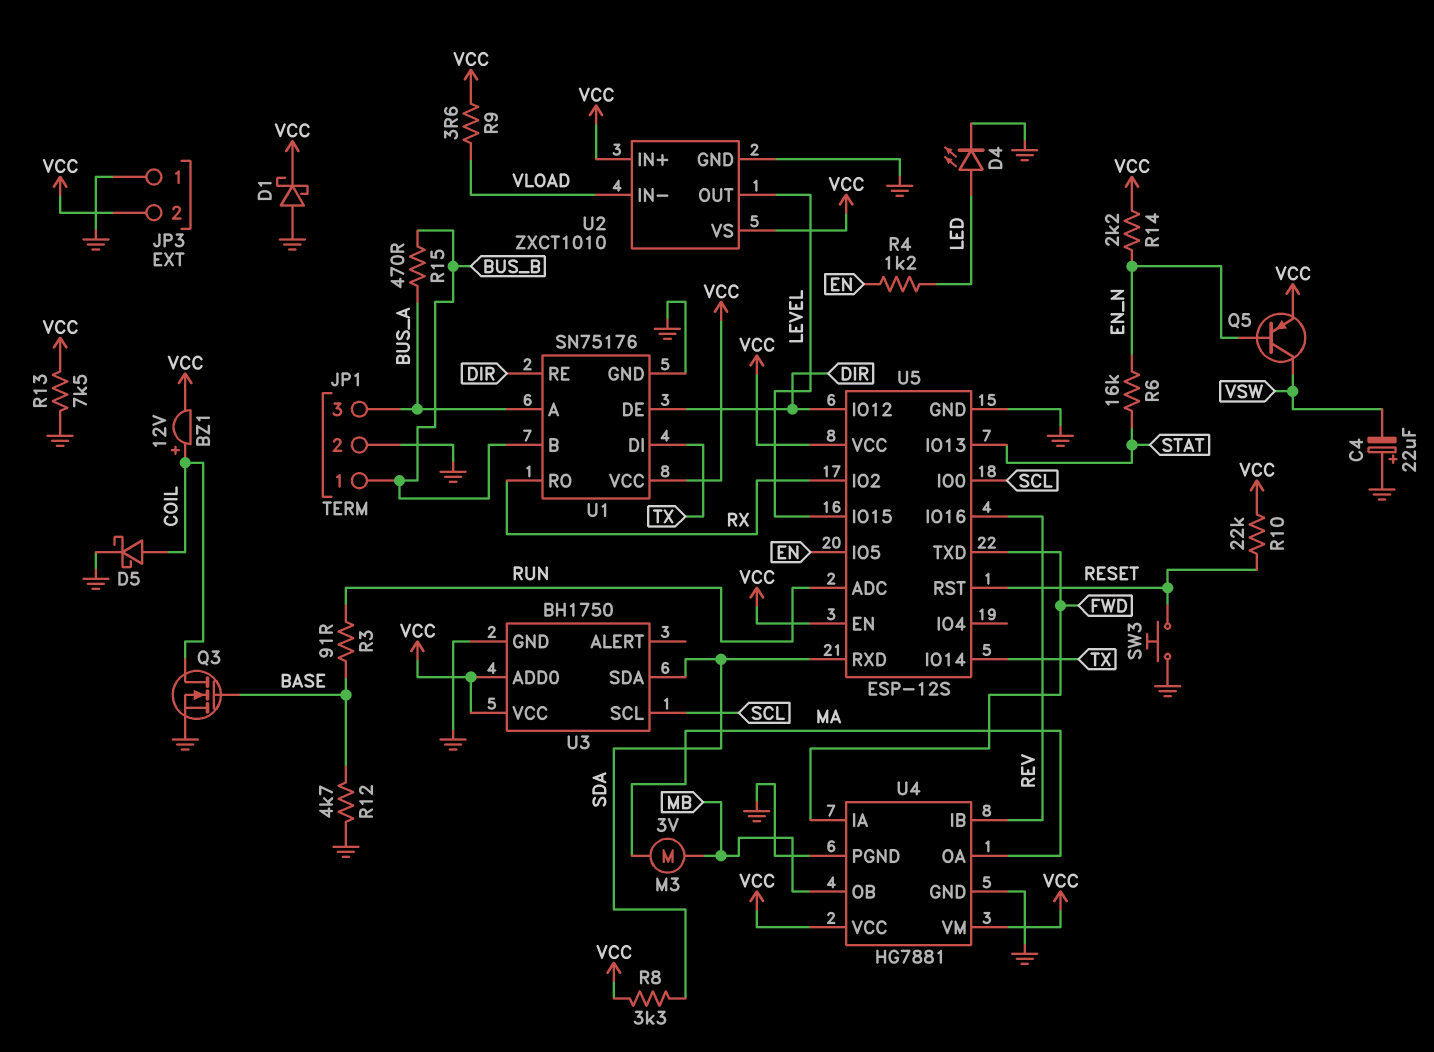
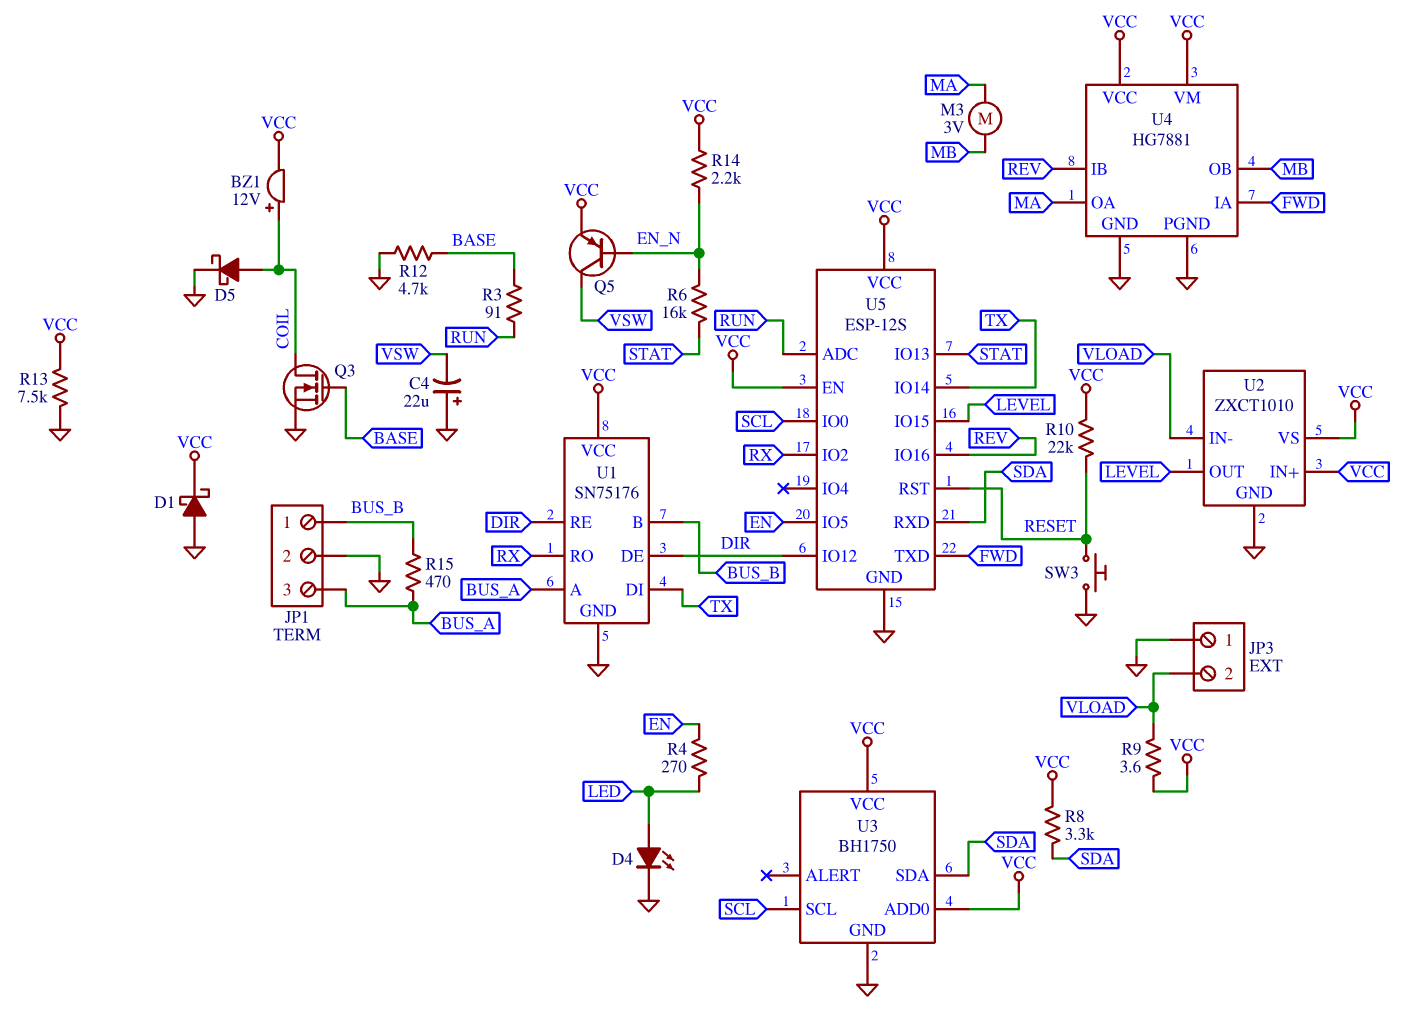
JP3 pin 2: VCC -> VLOAD
R4: 1.2k (EN, LED) -> 270 (EN, LED)

